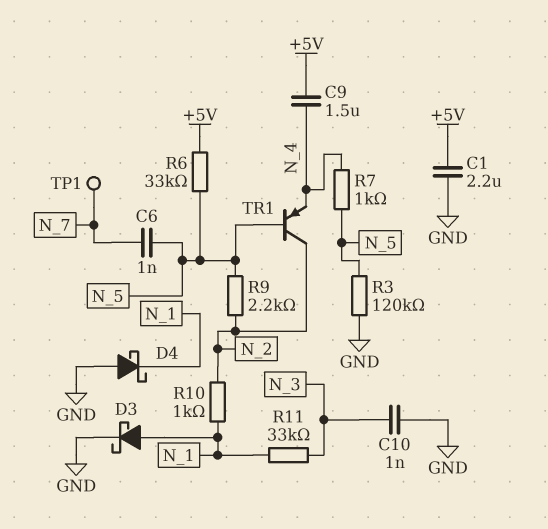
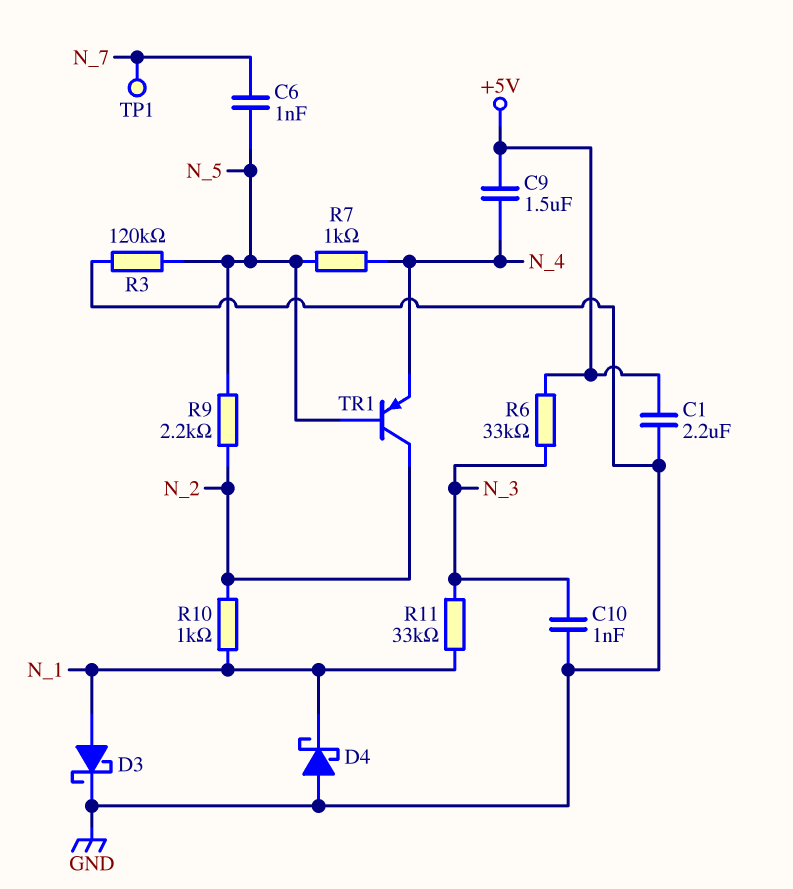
R6: 33k (+5V, N_5) -> 33k (+5V, N_3)

